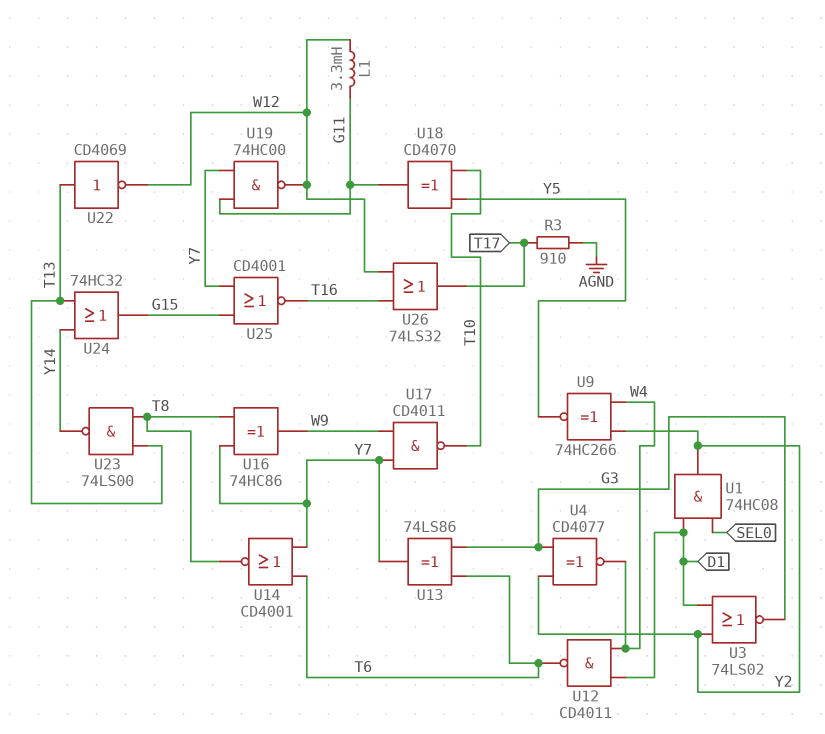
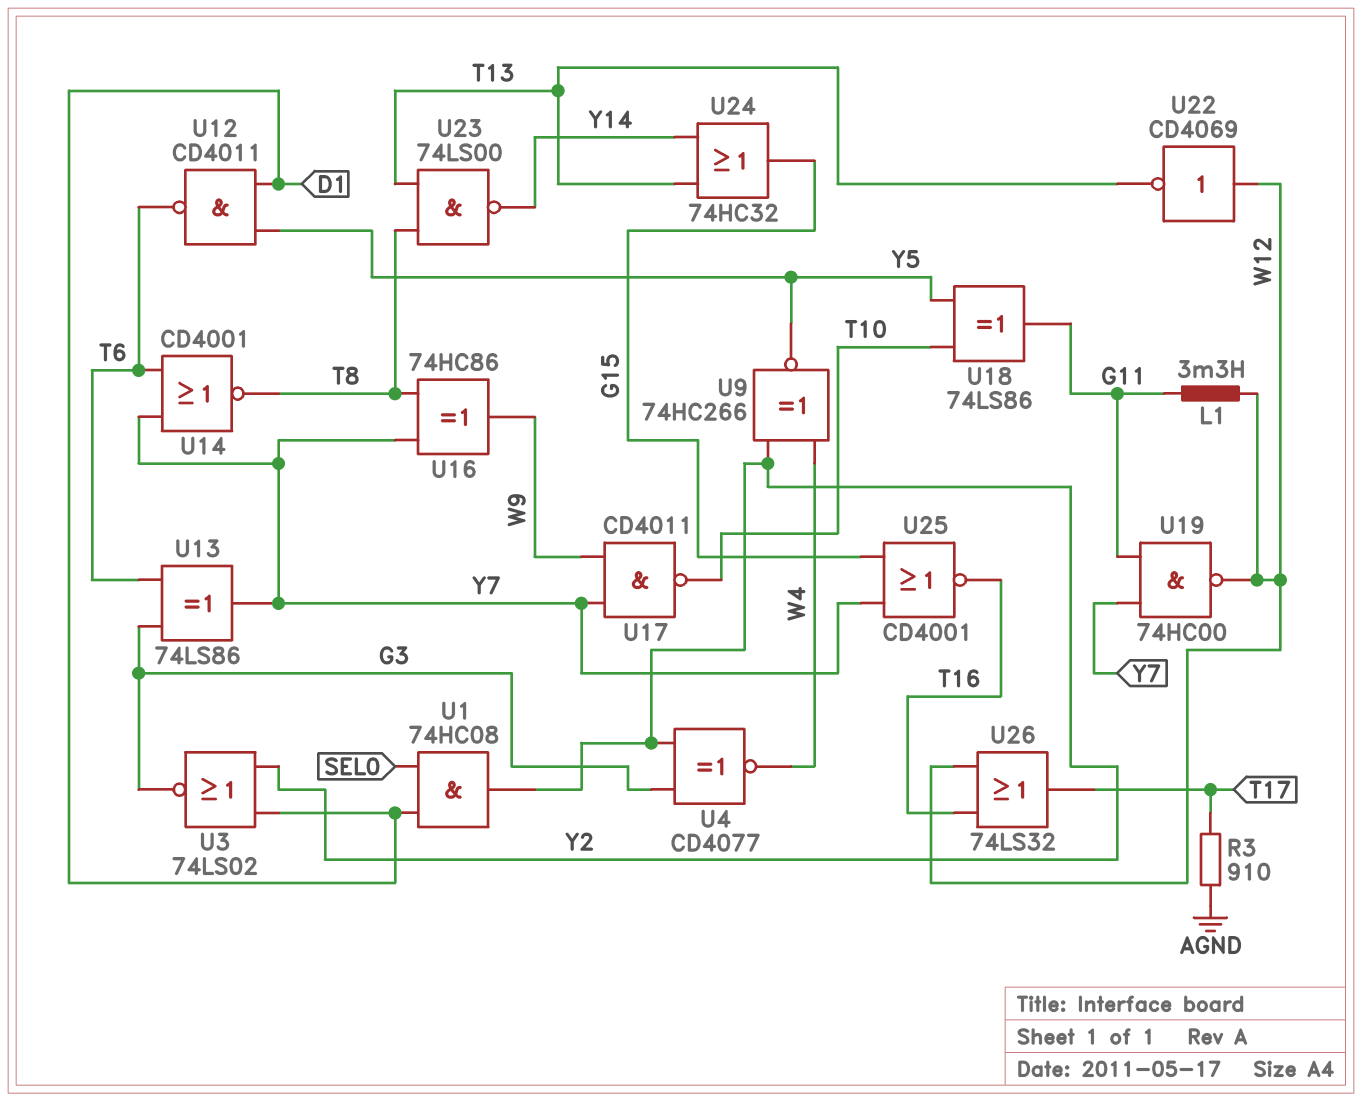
U12: NAND CD4011 (in D1, in W4, out T6) -> NAND CD4011 (in D1, in Y5, out T6)
U18: XOR CD4070 (in T10, in Y5, out G11) -> XOR 74LS86 (in T10, in Y5, out G11)
U22: NOT CD4069 (in T13, out W12) -> NOT CD4069 (in W12, out T13)

